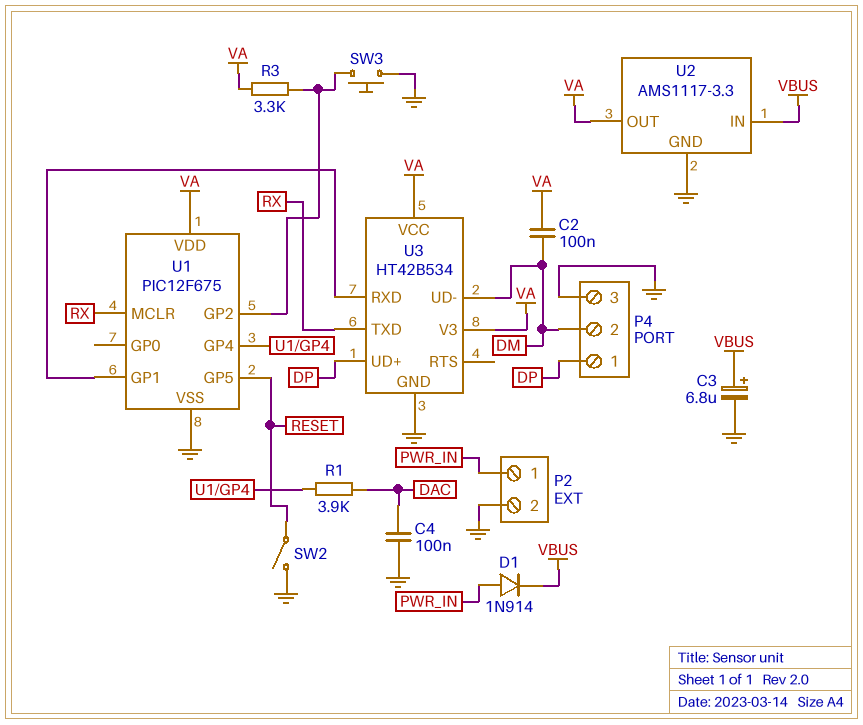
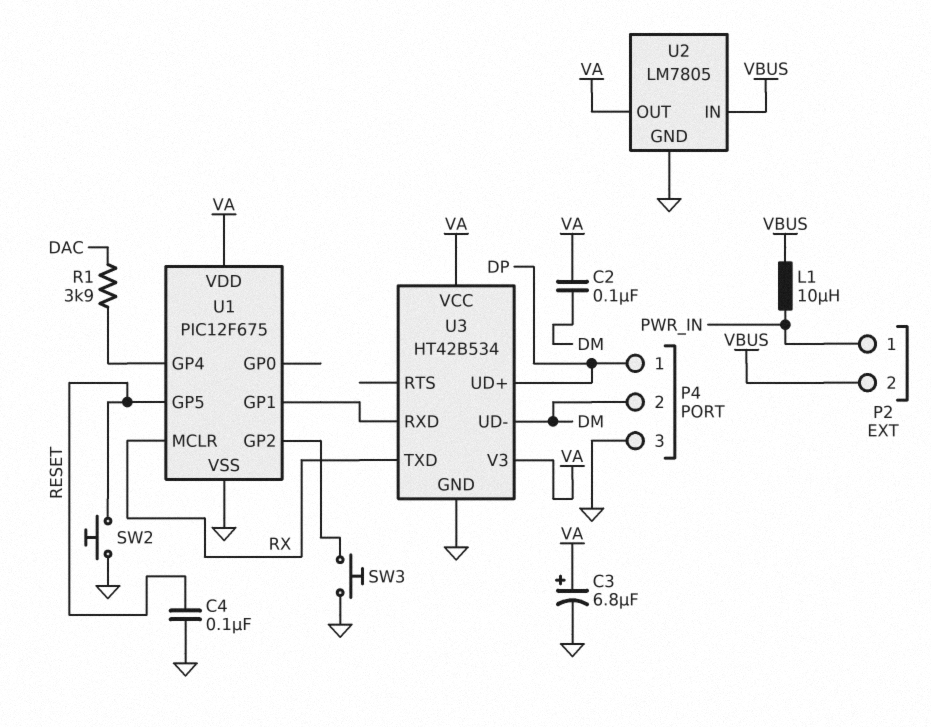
C3: 6.8uF (plus VBUS, minus GND) -> 6.8uF (plus VA, minus GND)
C4: 100nF (DAC, GND) -> 100nF (GND, RESET)
D1: diode 1N914 (A PWR_IN, K VBUS) -> none
L1: none -> 10uH (PWR_IN, VBUS)
P2 pin 2: GND -> VBUS
R3: 3.3k (U1/GP2, VA) -> none
SW2: switch (GND, RESET) -> button (GND, RESET)
U2: AMS1117-3.3 -> LM7805

